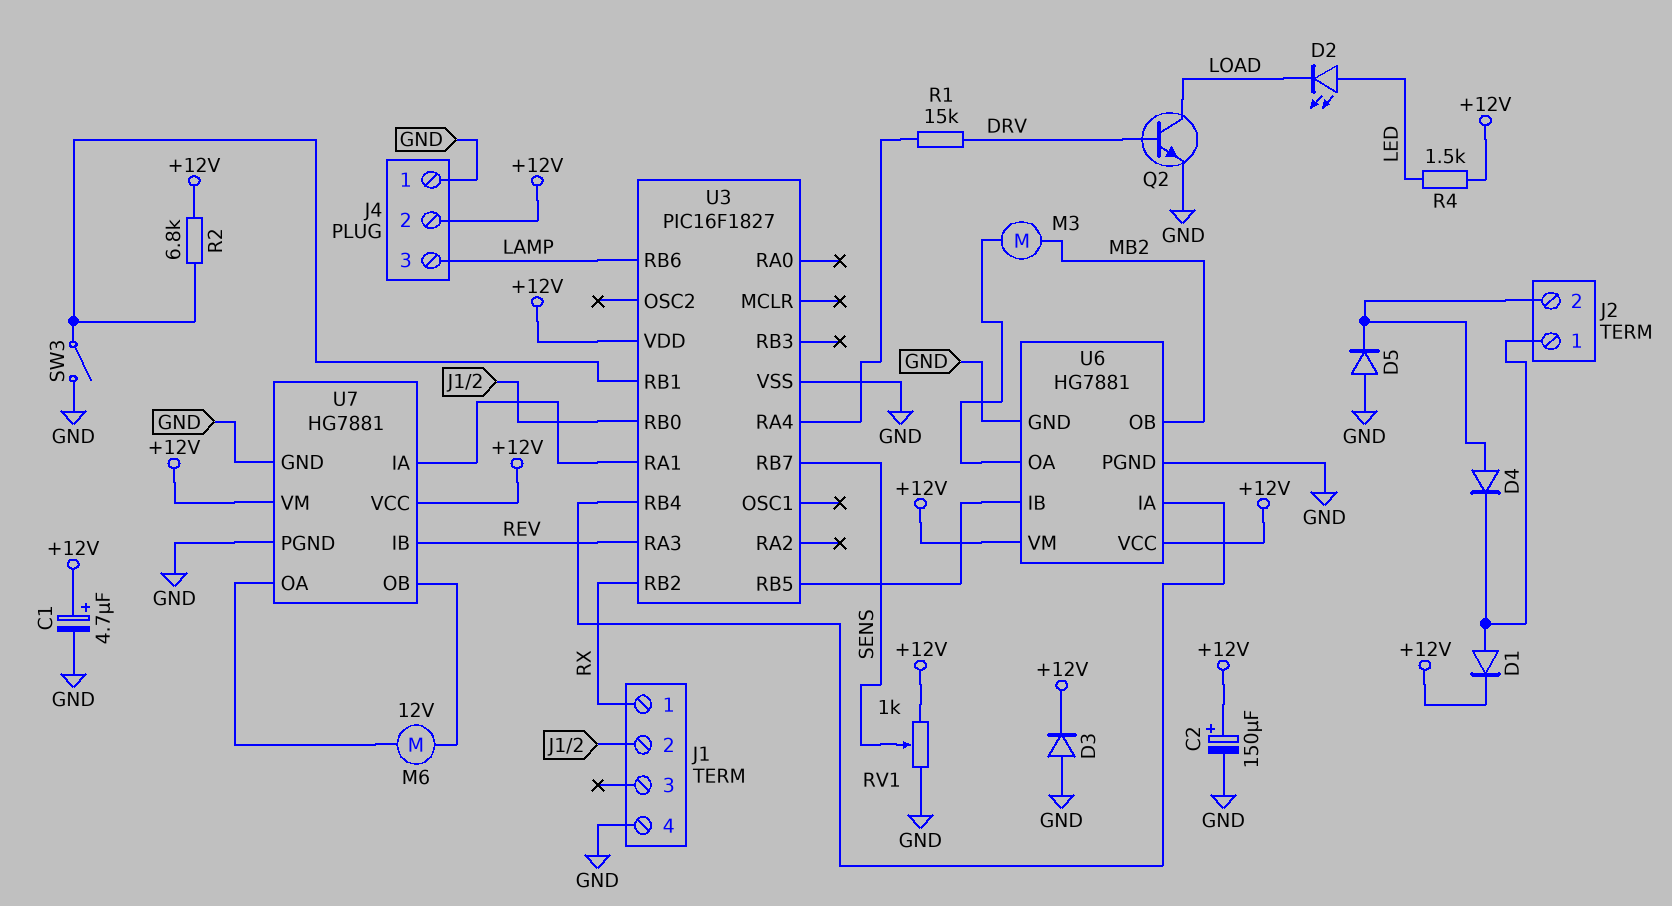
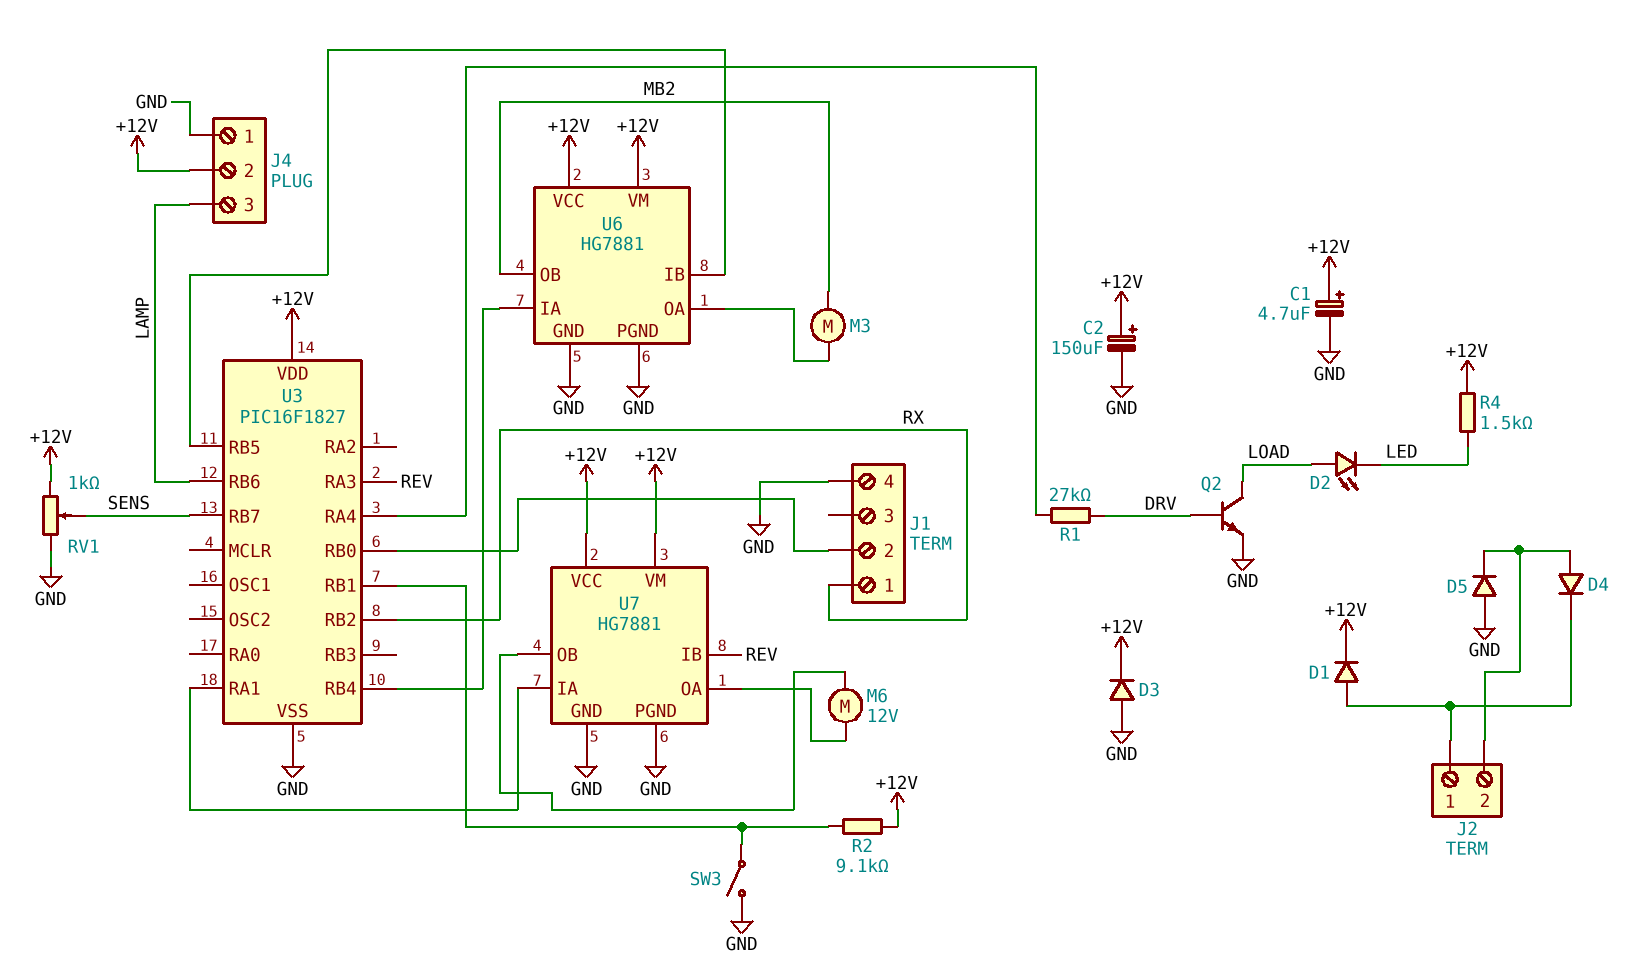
D2: LED (A LED, K LOAD) -> LED (A LOAD, K LED)
R1: 15k (DRV, U3/RA4) -> 27k (DRV, U3/RA4)
R2: 6.8k (+12V, U3/RB1) -> 9.1k (+12V, U3/RB1)

